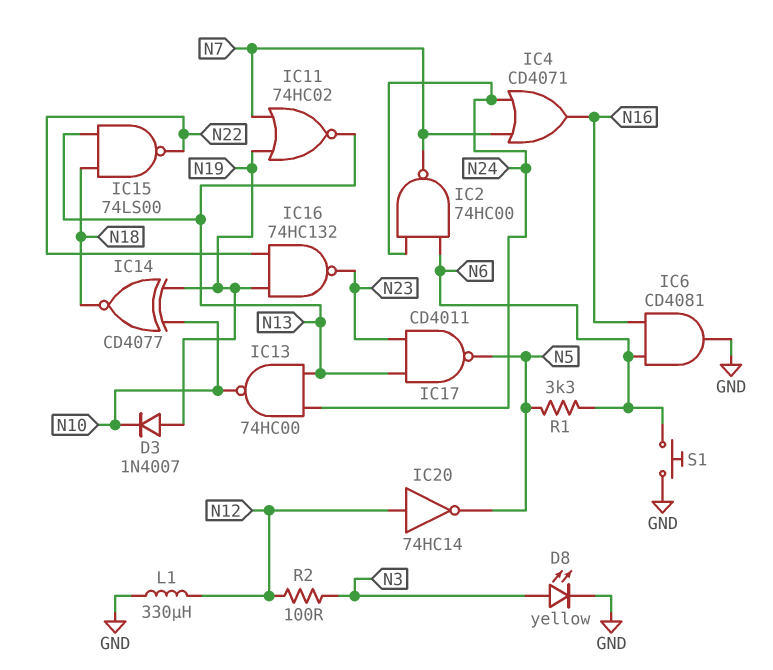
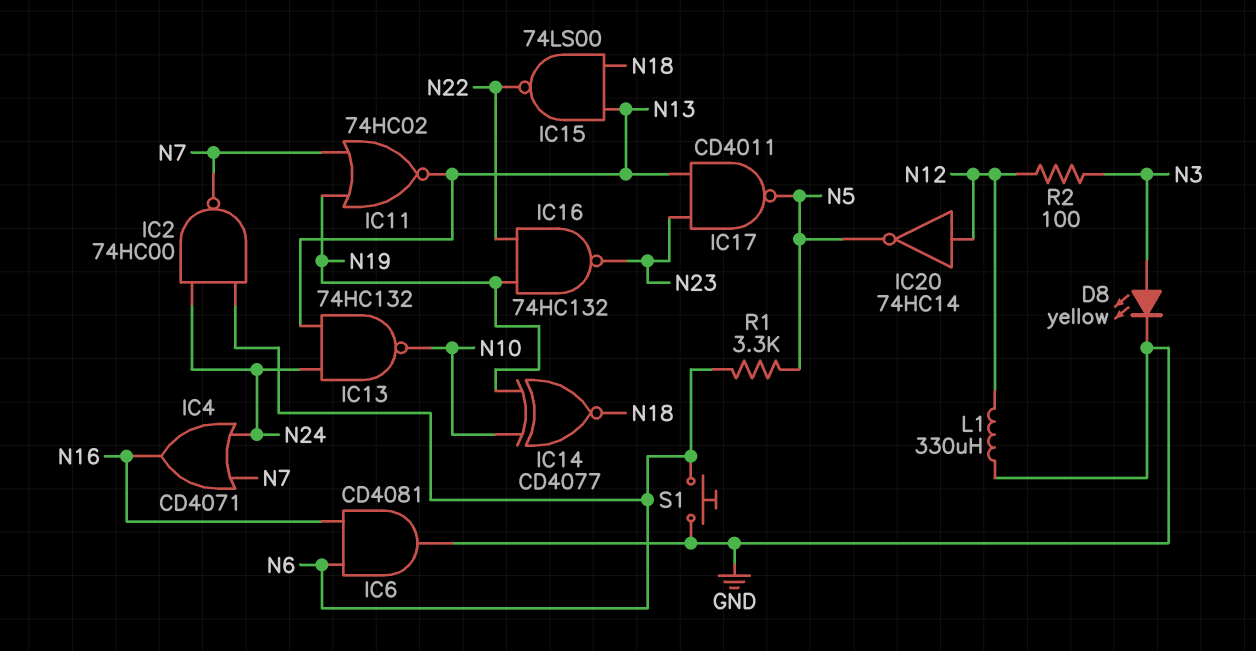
D3: diode 1N4007 (A N19, K N10) -> none
IC13: NAND 74HC00 (in N13, in N24, out N10) -> NAND 74HC132 (in N13, in N24, out N10)

